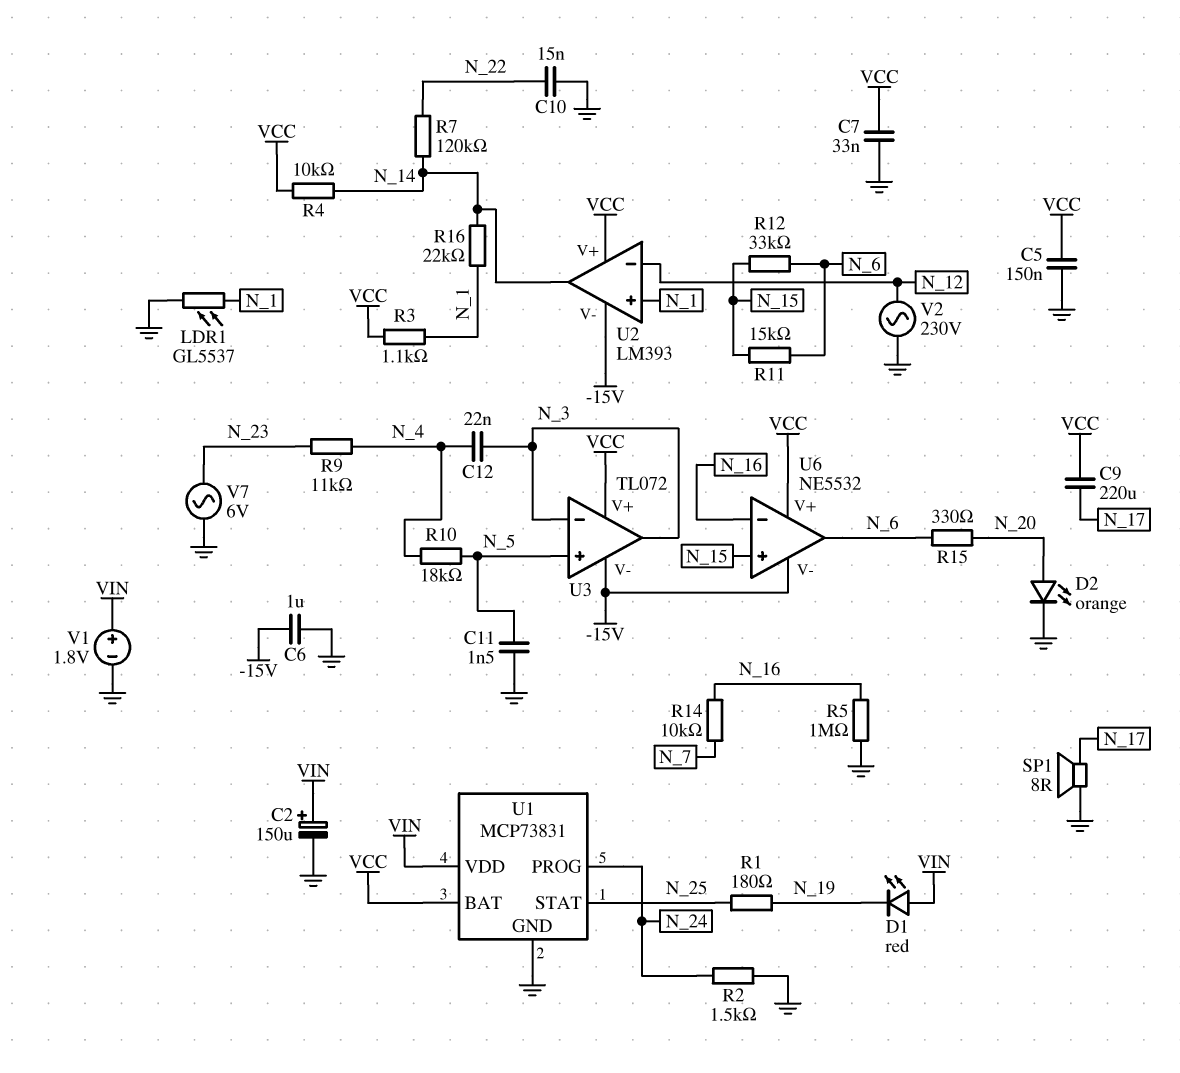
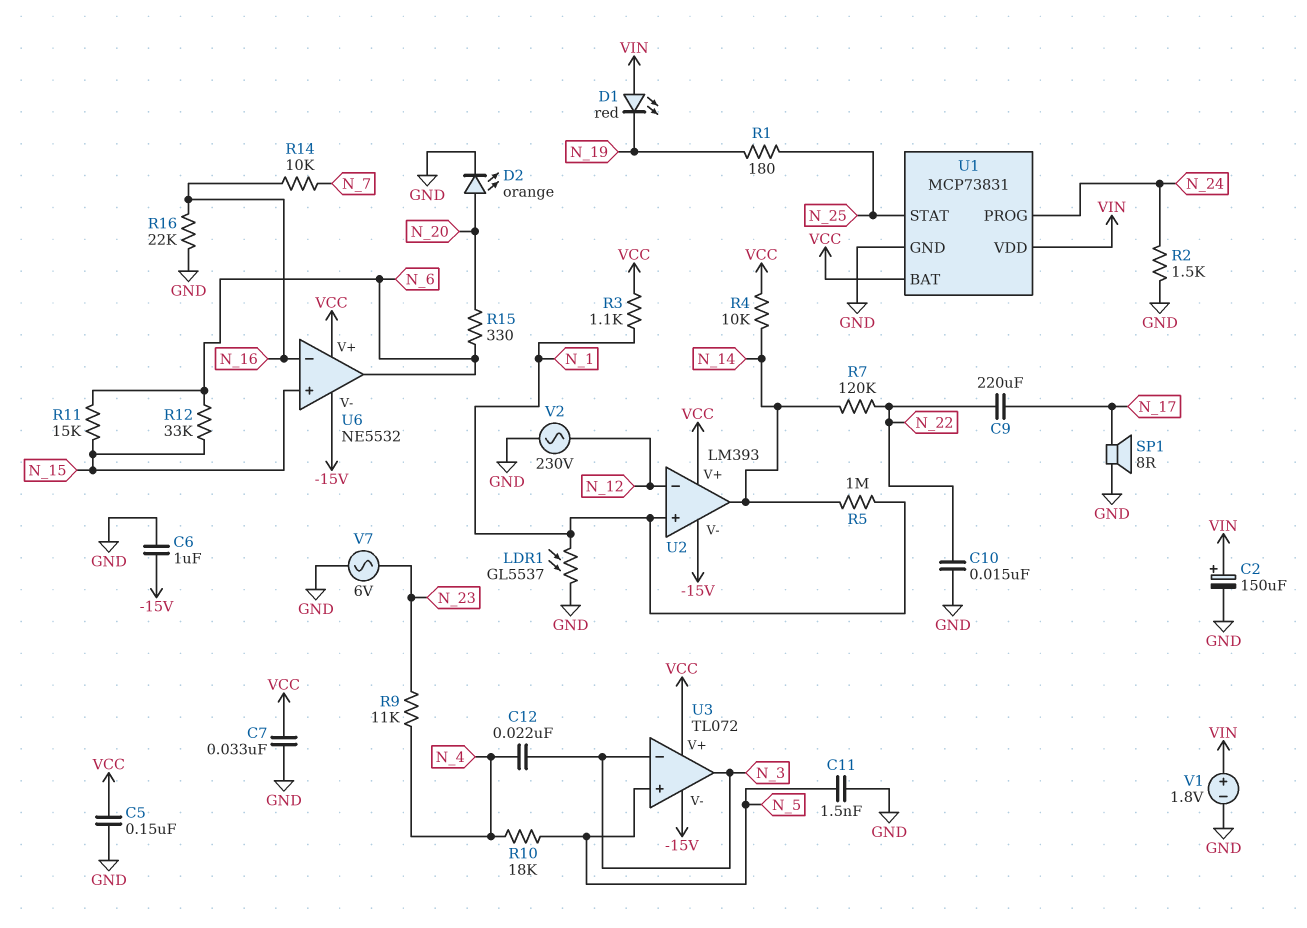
C9: 220uF (N_17, VCC) -> 220uF (N_17, N_22)
R5: 1M (GND, N_16) -> 1M (N_1, N_14)
R16: 22k (N_1, N_14) -> 22k (GND, N_16)

